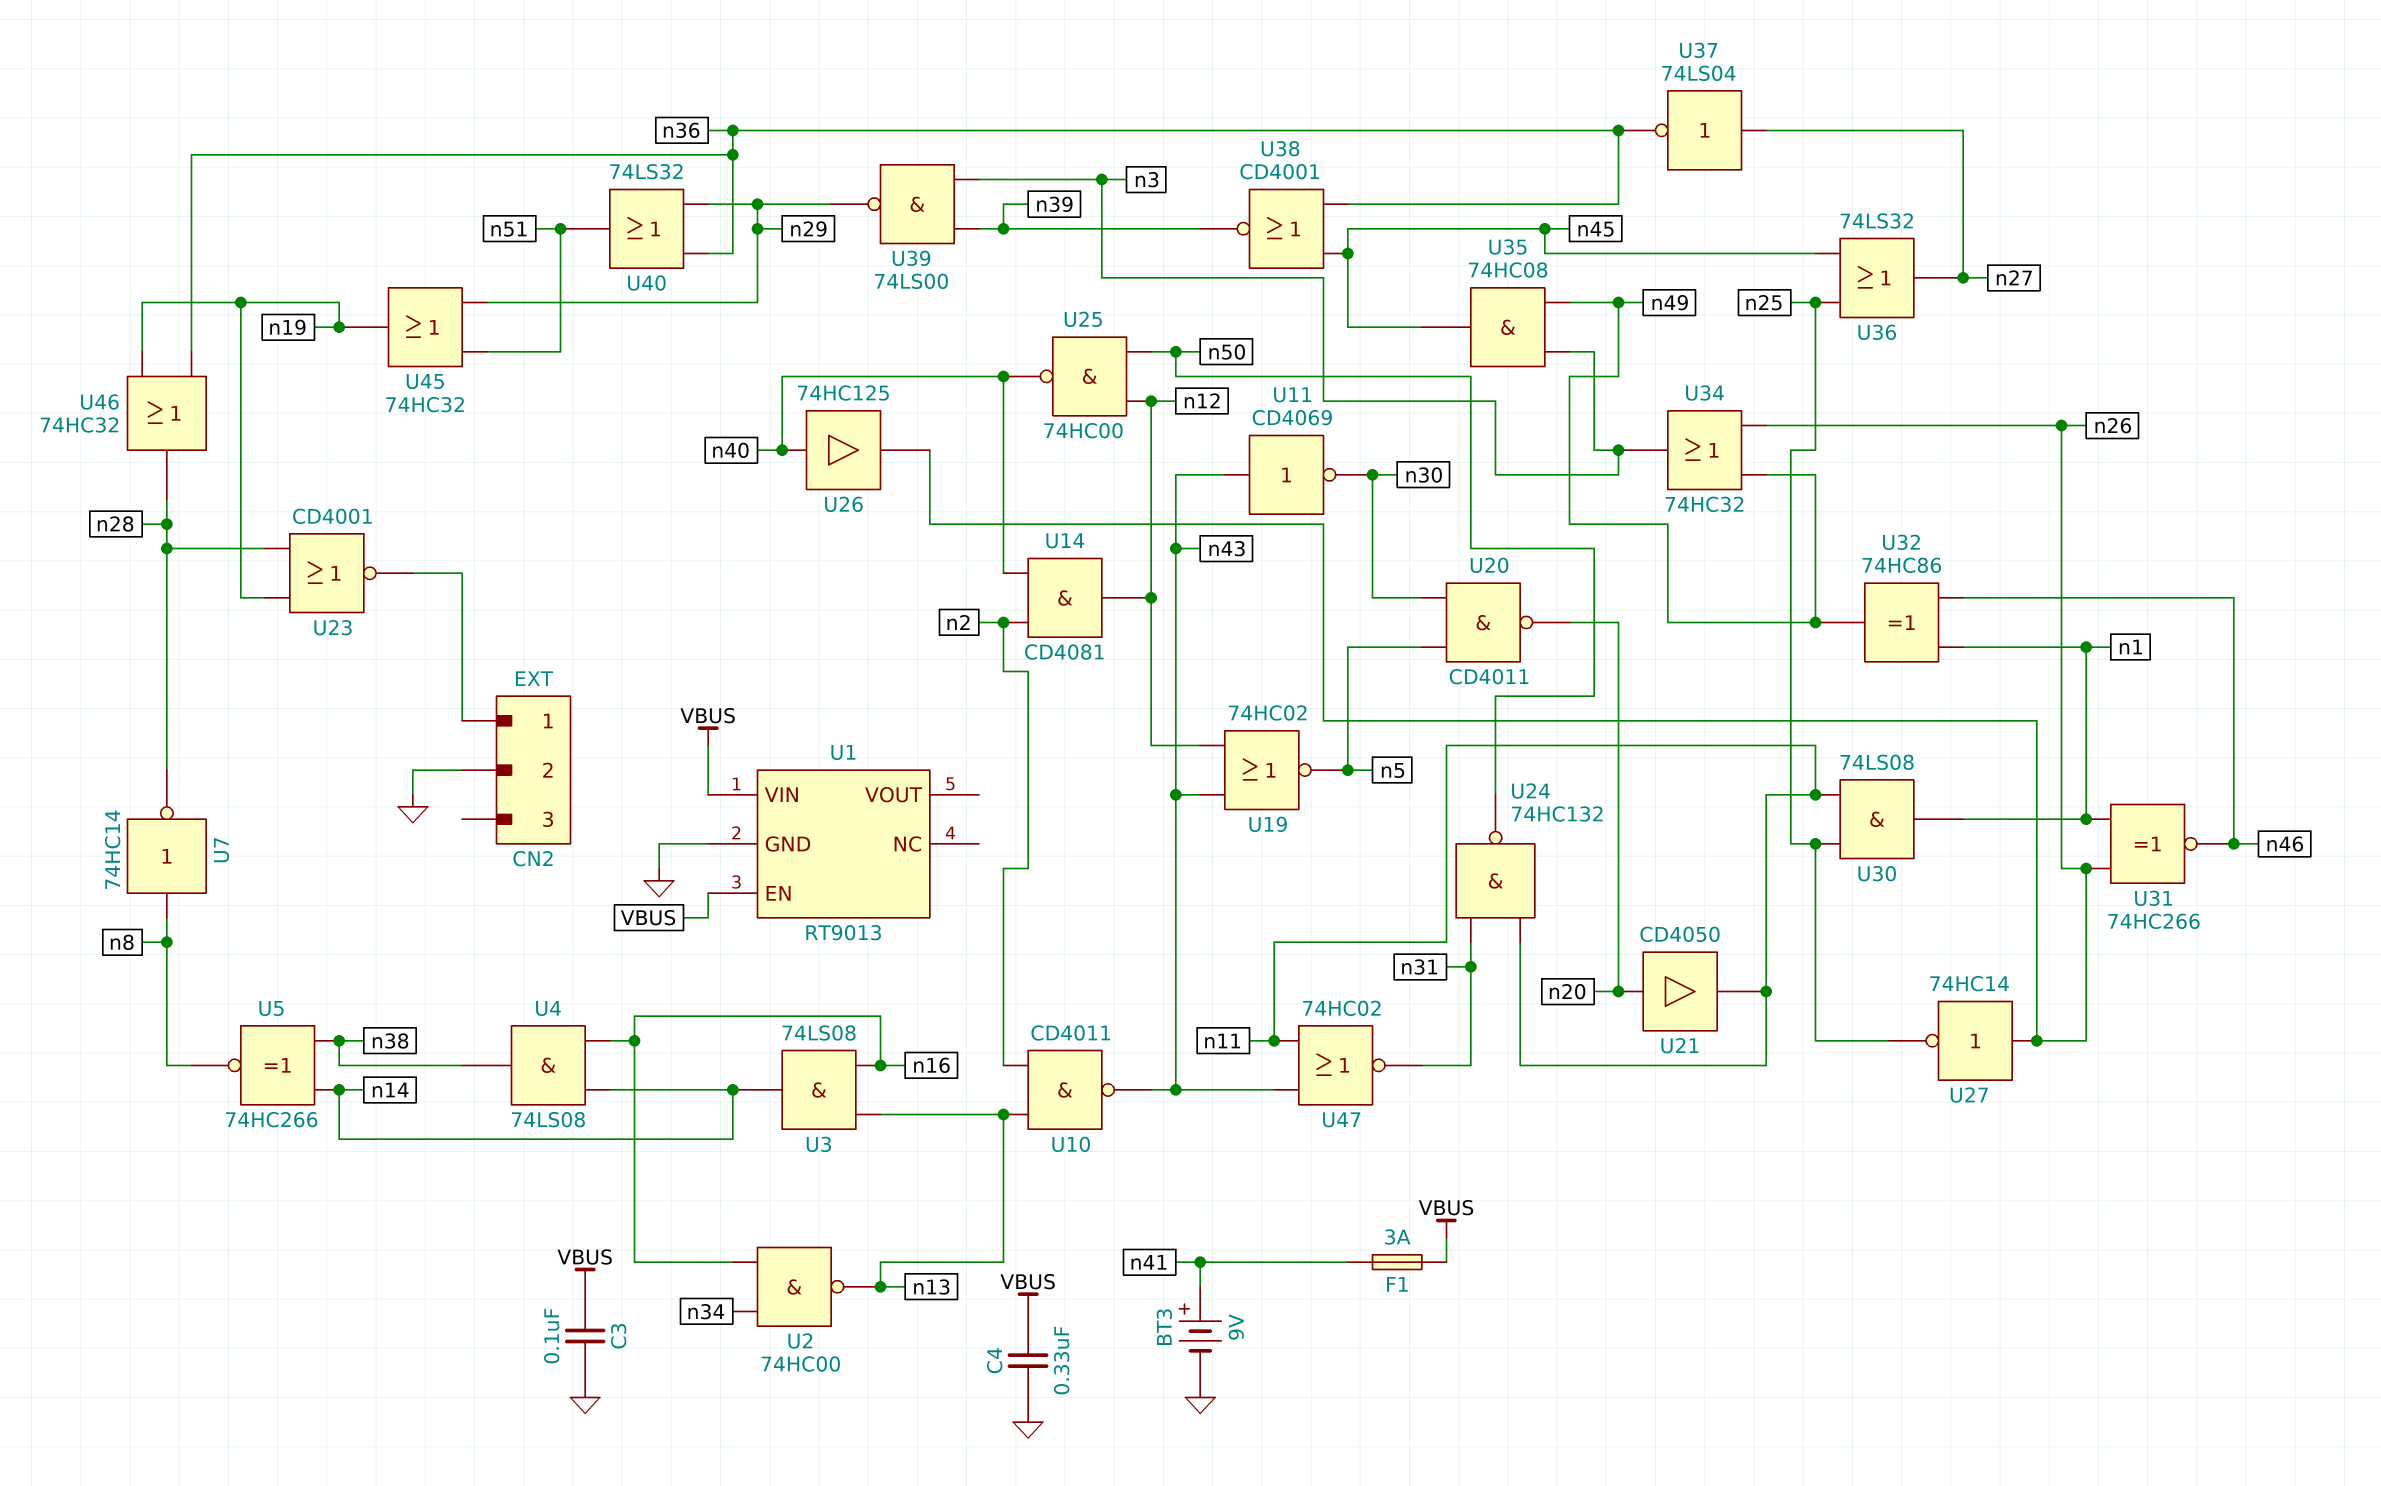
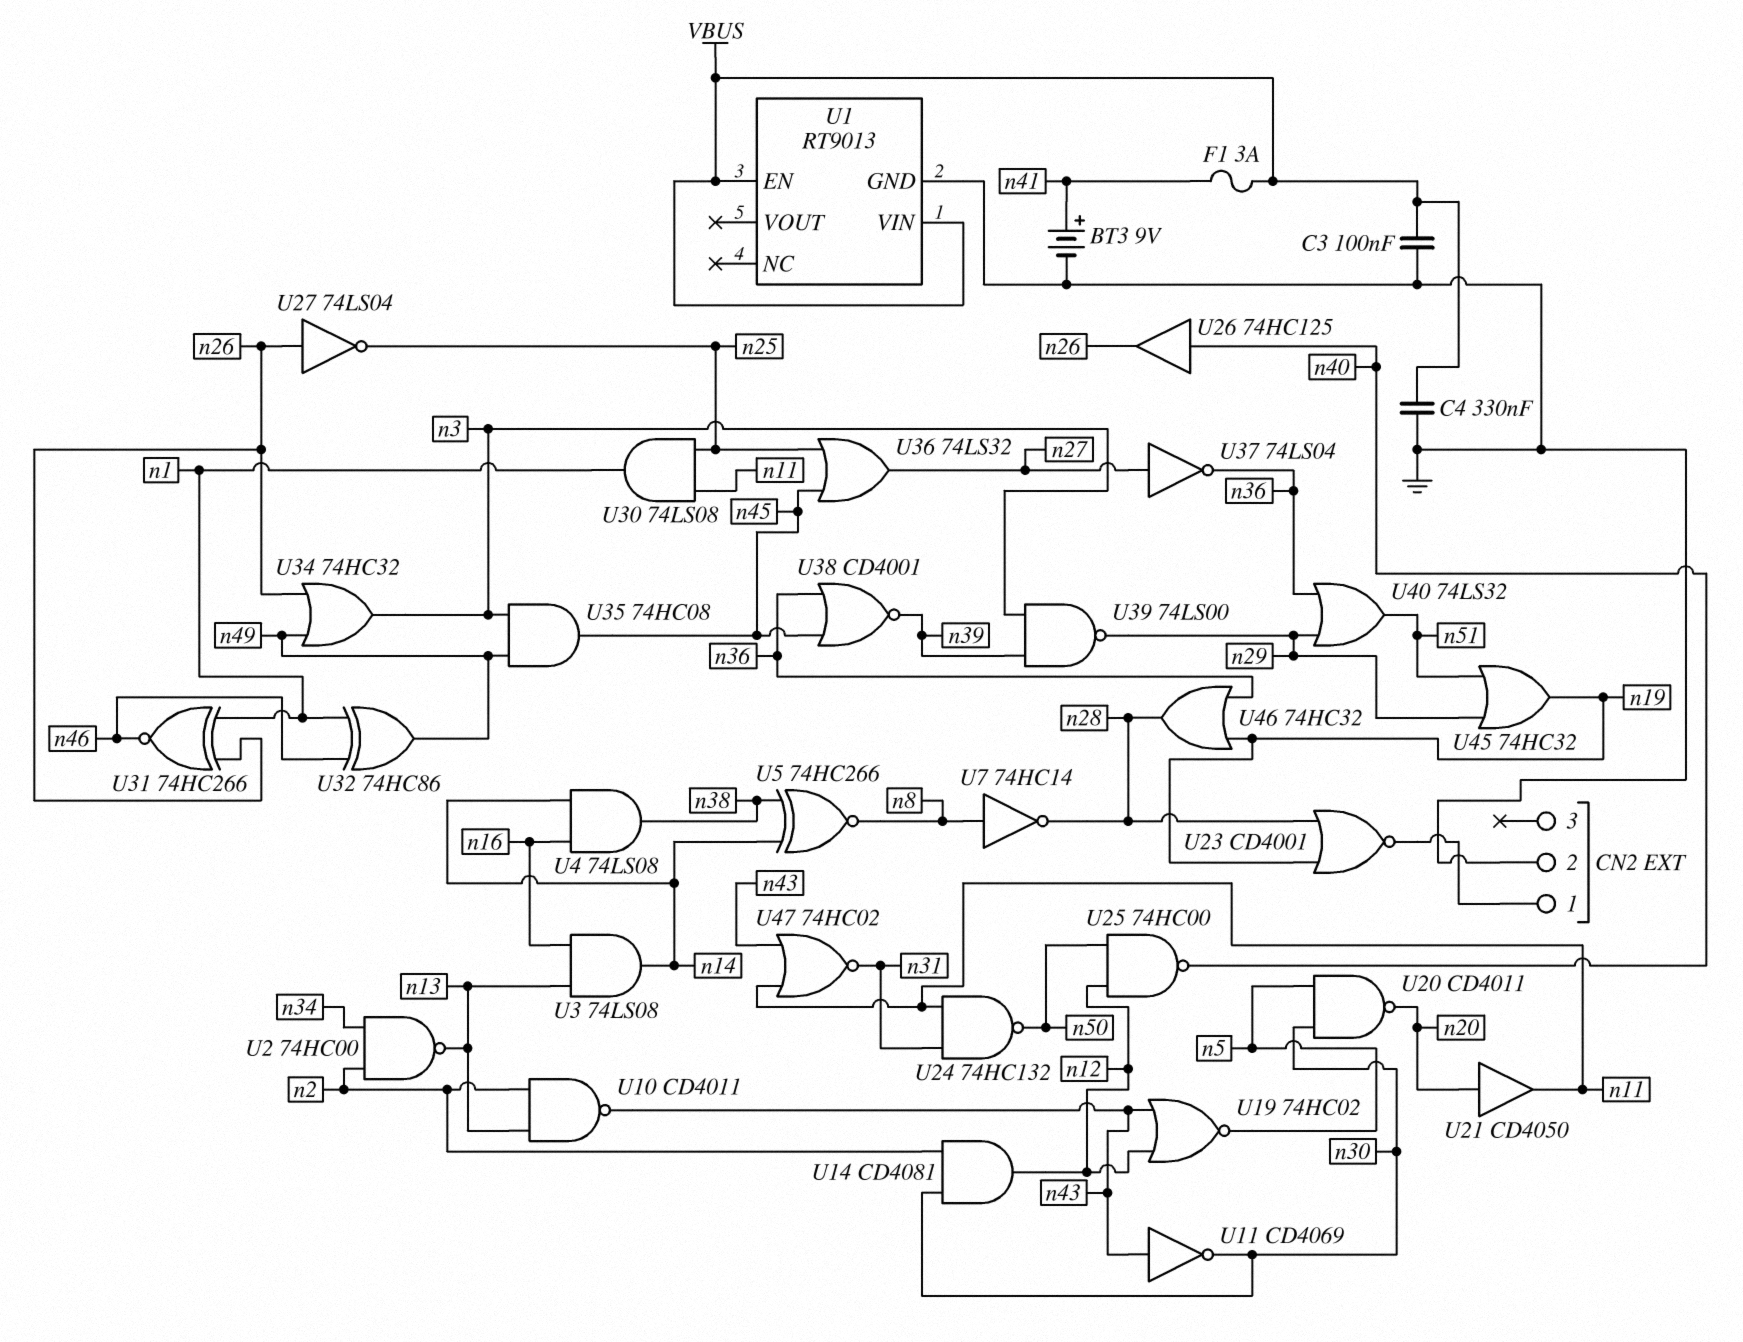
U2: NAND 74HC00 (in n16, in n34, out n13) -> NAND 74HC00 (in n2, in n34, out n13)
U14: AND CD4081 (in n2, in n40, out n12) -> AND CD4081 (in n2, in n30, out n12)
U27: NOT 74HC14 (in n26, out n25) -> NOT 74LS04 (in n26, out n25)

